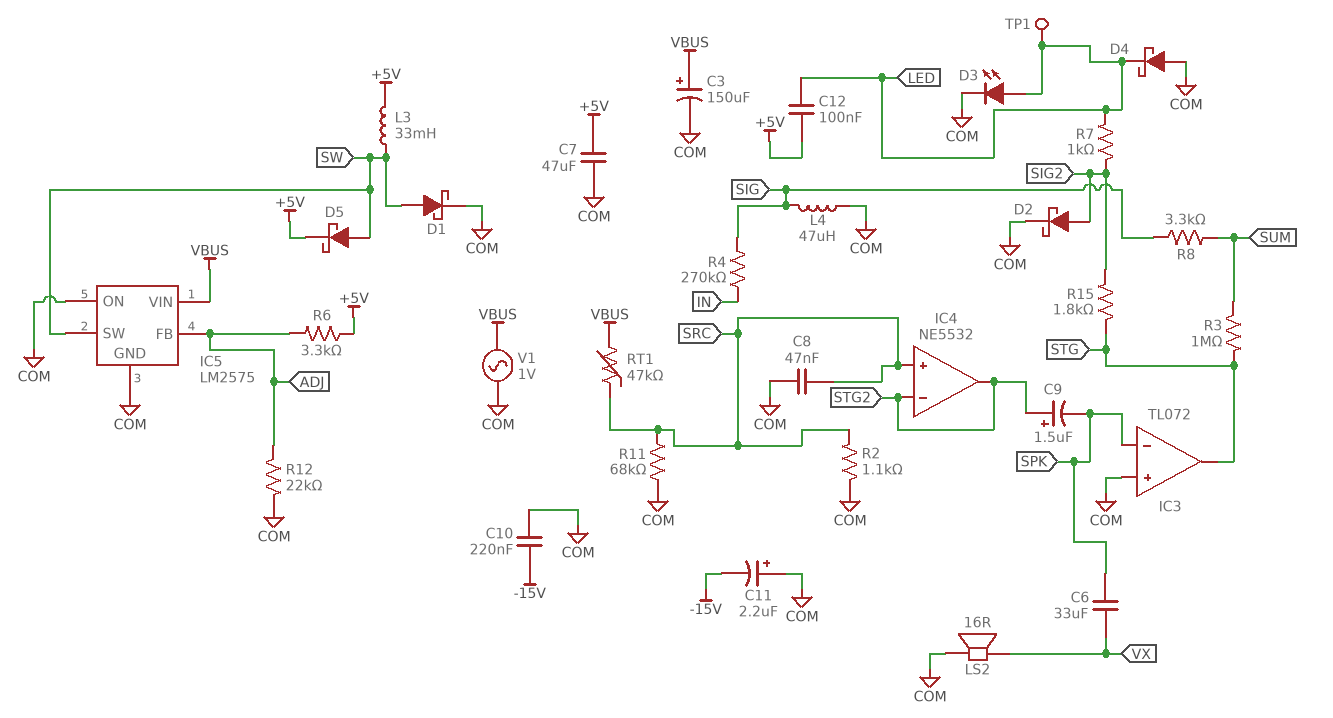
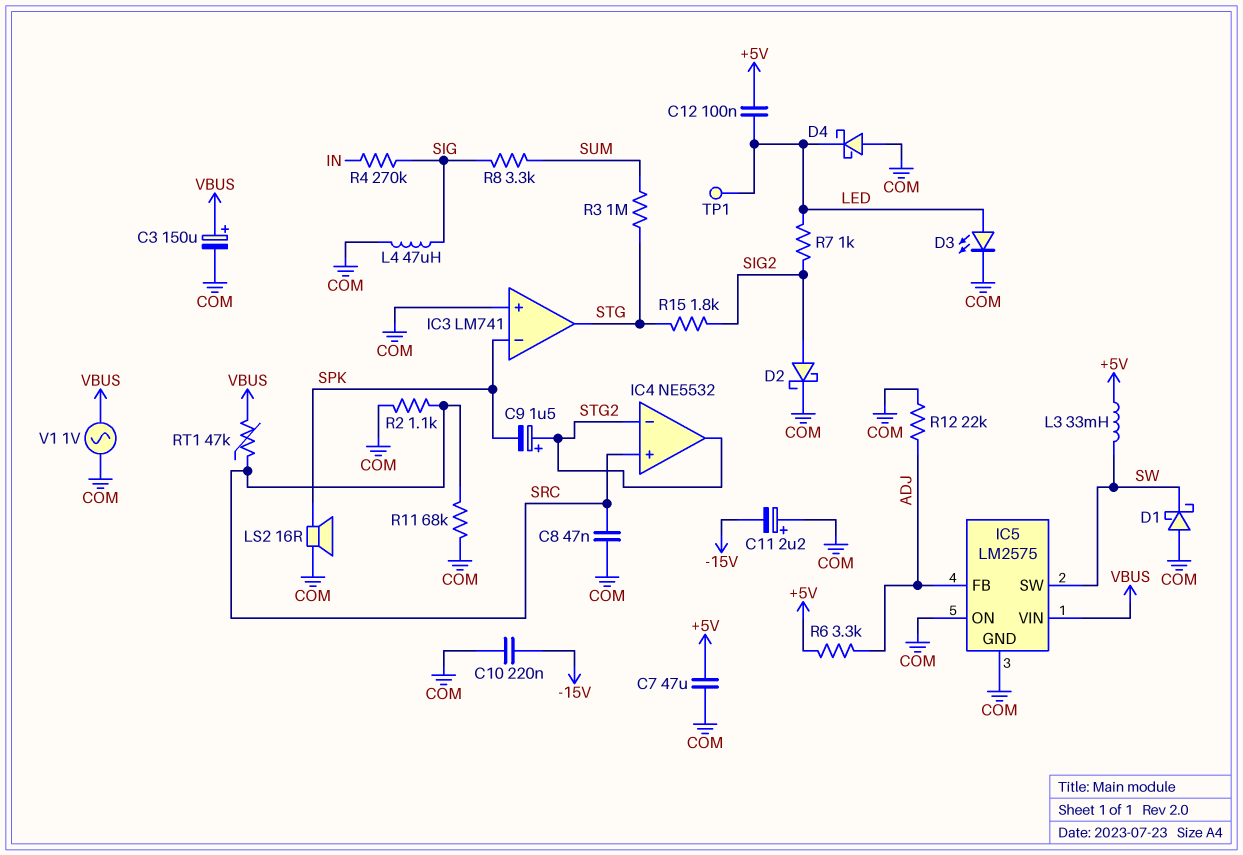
C6: 33uF (SPK, VX) -> none
D1: schottky (A SW, K COM) -> schottky (A COM, K SW)
D5: schottky (A SW, K +5V) -> none
IC3: TL072 -> LM741
LS2: speaker 16R (COM, VX) -> speaker 16R (COM, SPK)

